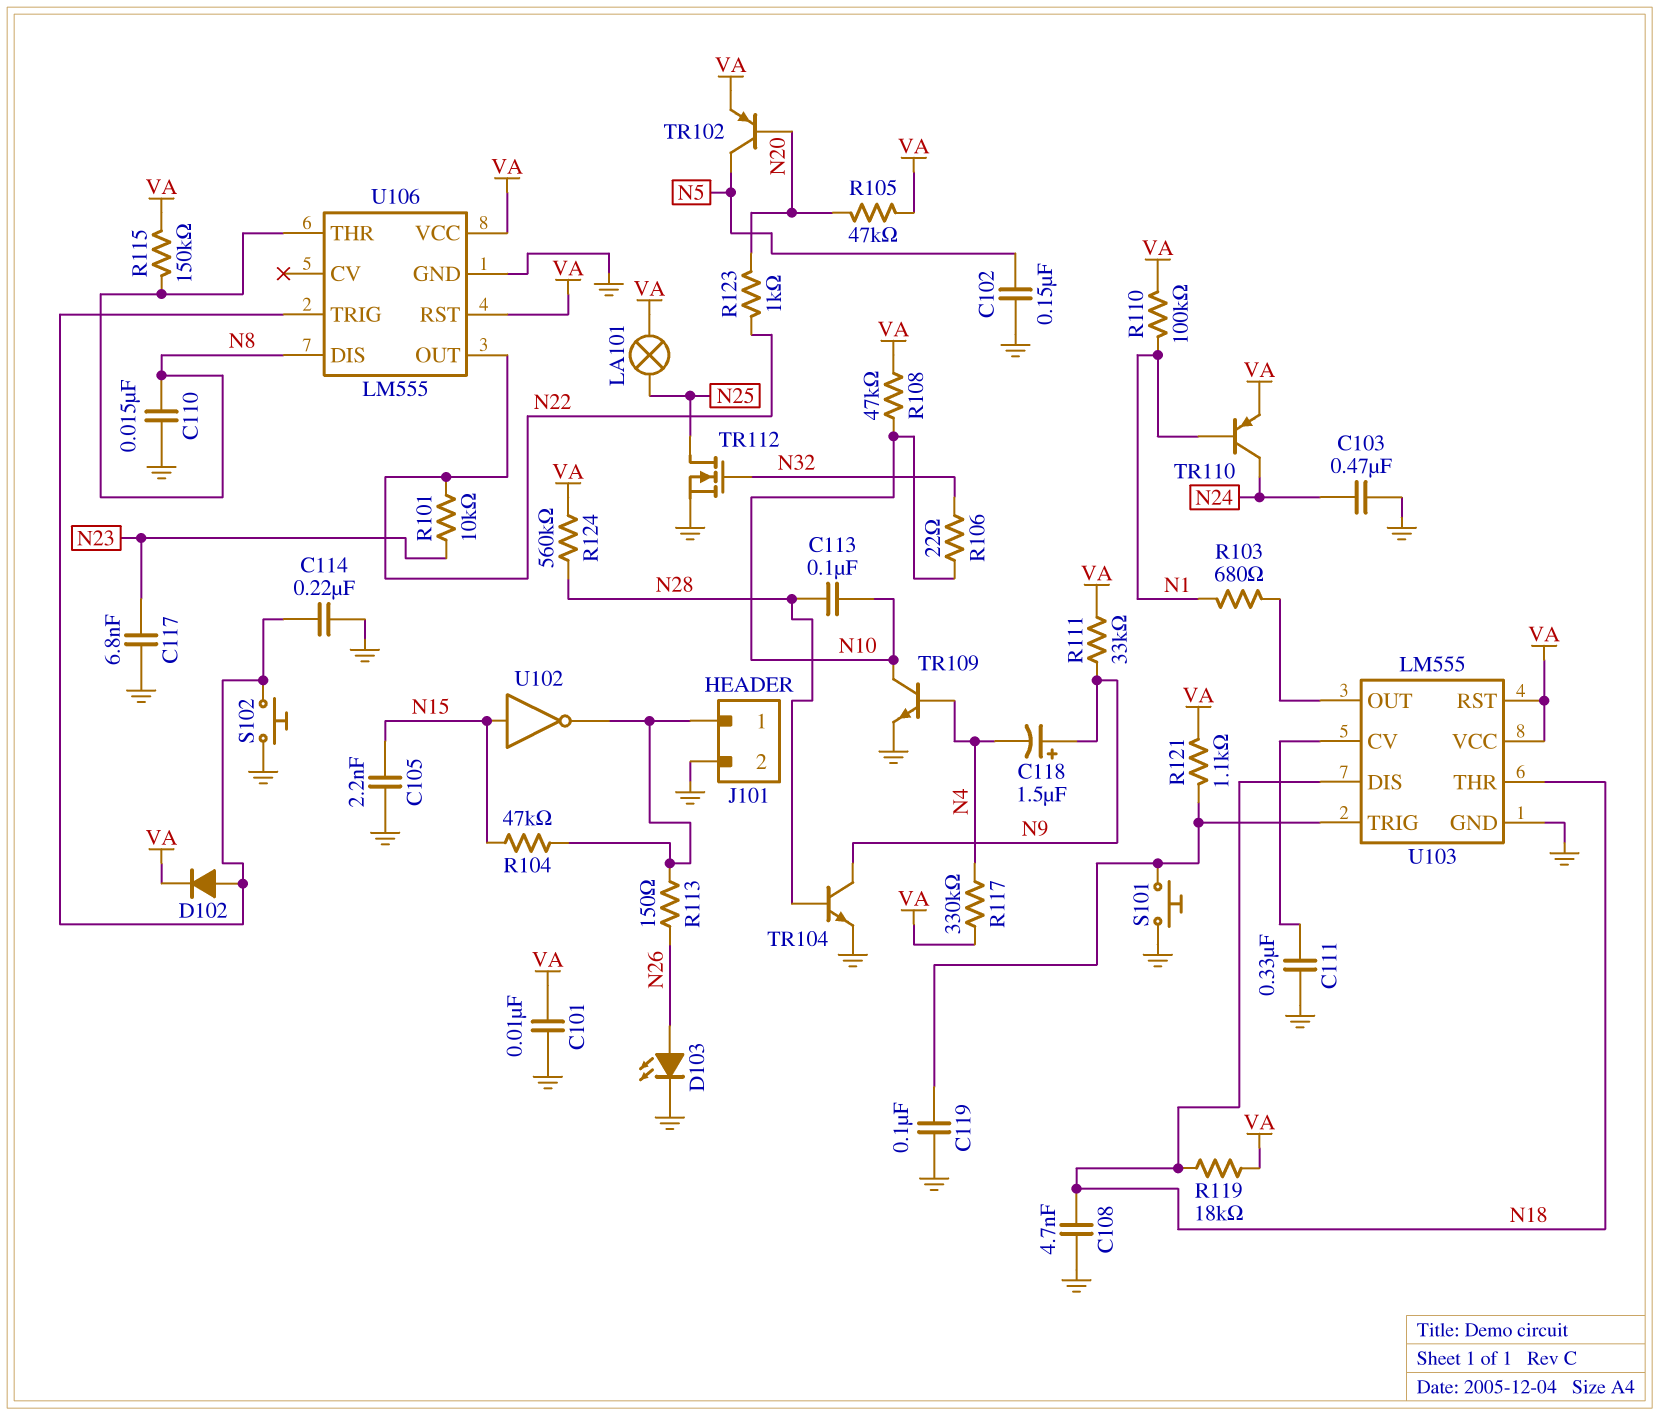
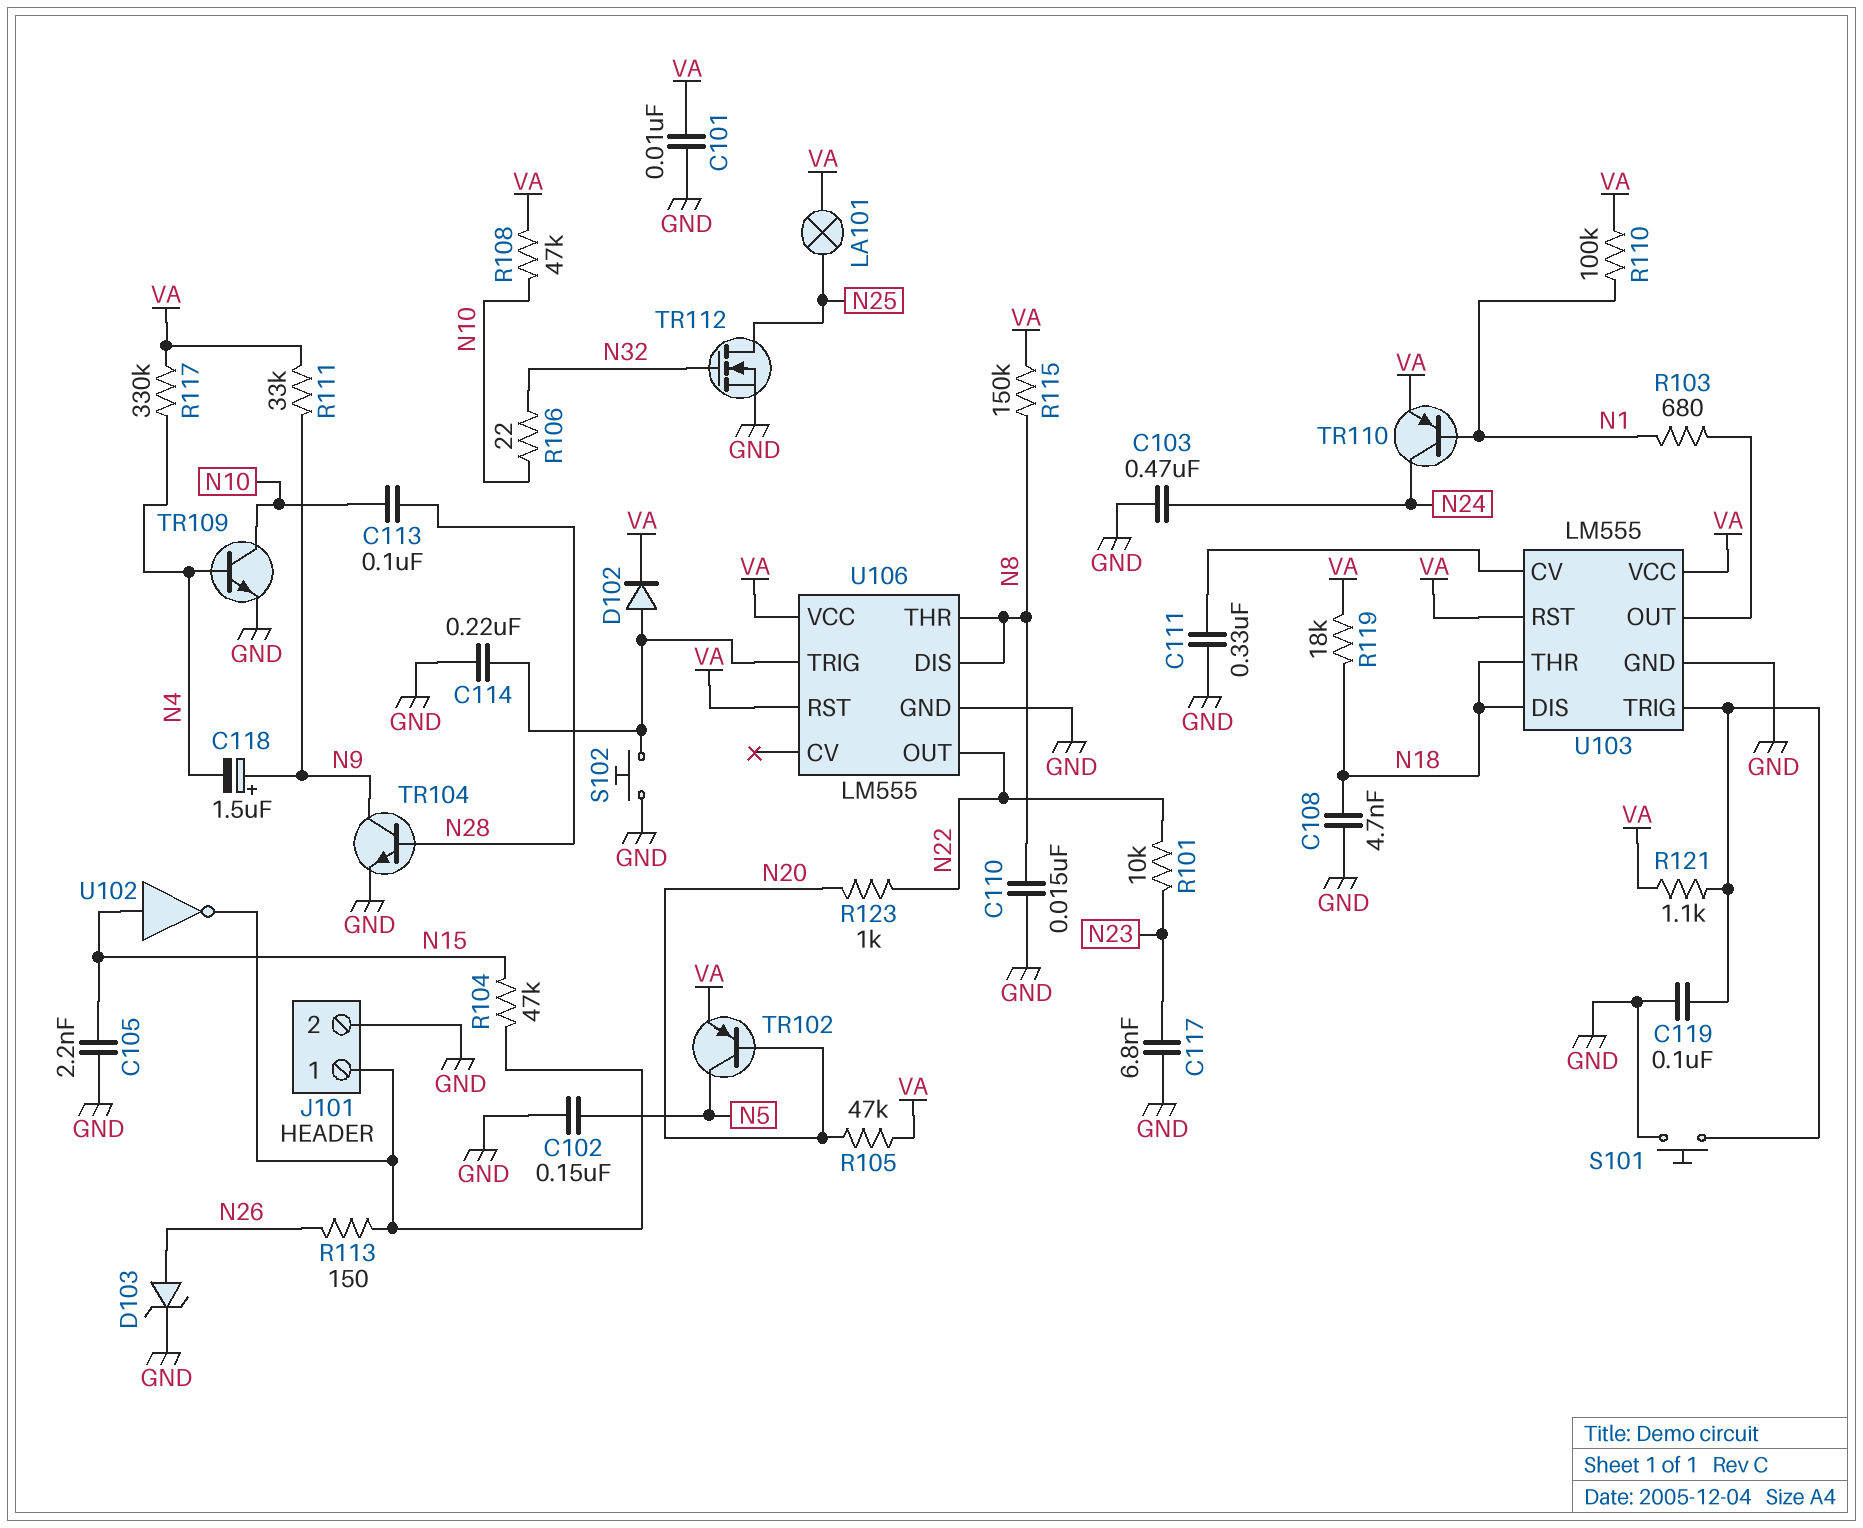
D103: LED (A N26, K GND) -> zener (A N26, K GND)
R124: 560k (N28, VA) -> none

